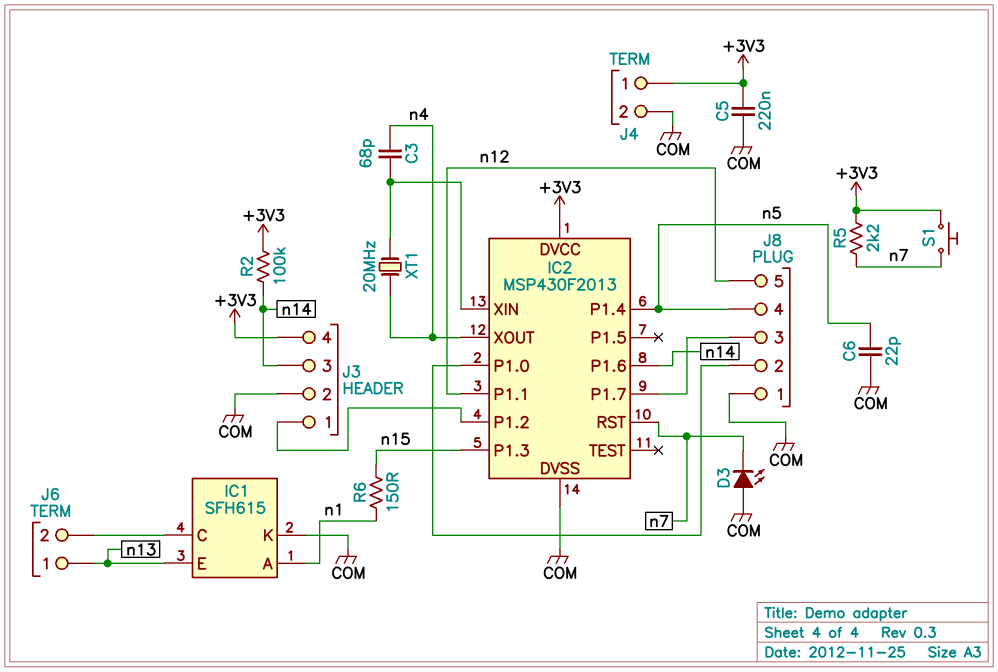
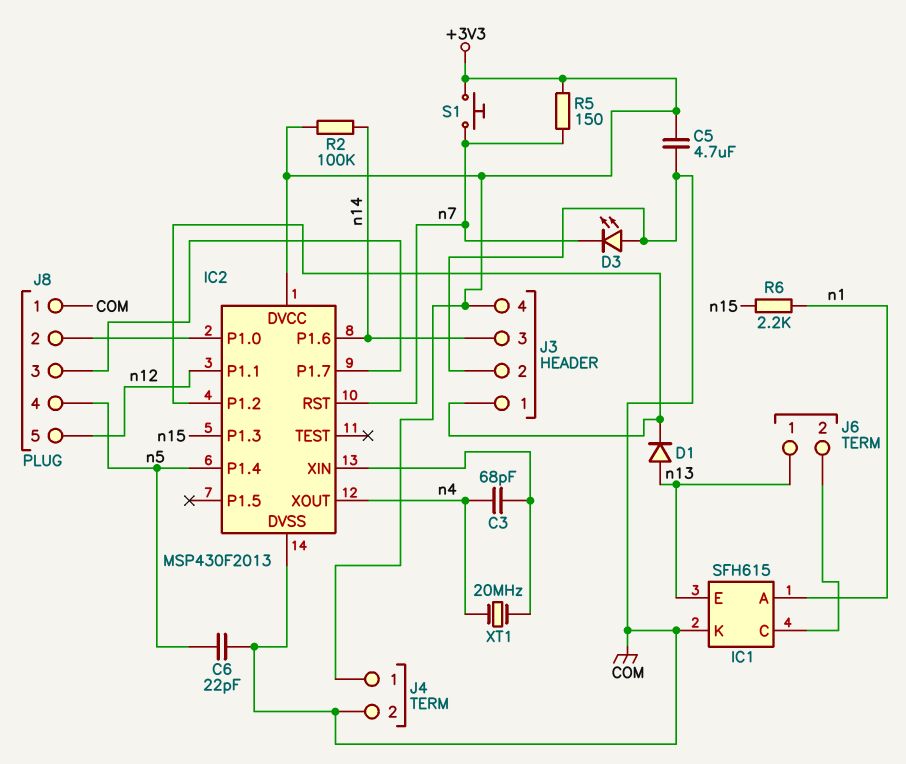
C5: 220nF (+3V3, COM) -> 4.7uF (+3V3, COM)
D1: none -> diode (A n13, K IC2/P1.2)
R5: 2.2k (+3V3, n7) -> 150 (+3V3, n7)
R6: 150 (n1, n15) -> 2.2k (n1, n15)

